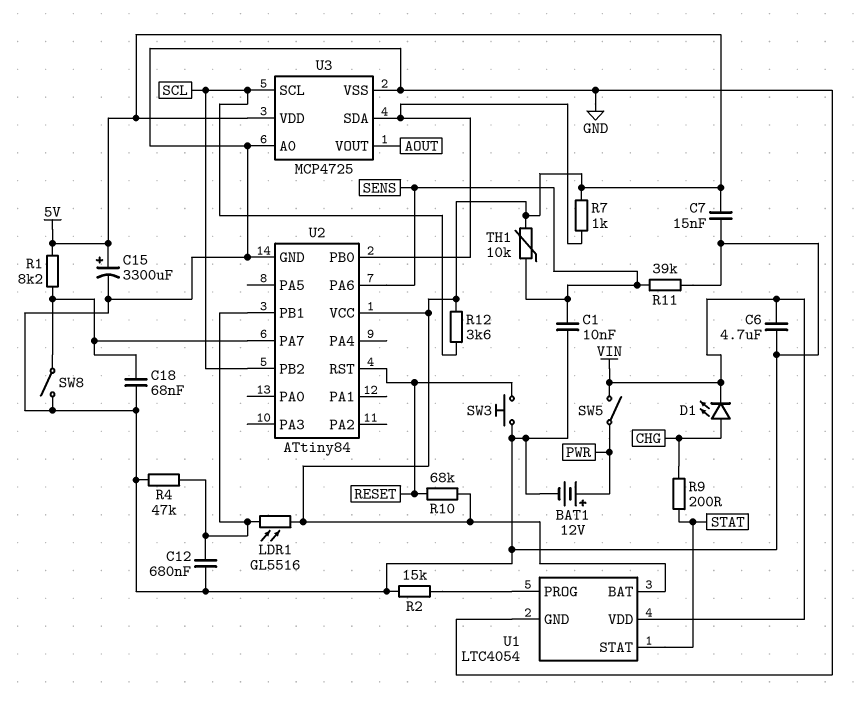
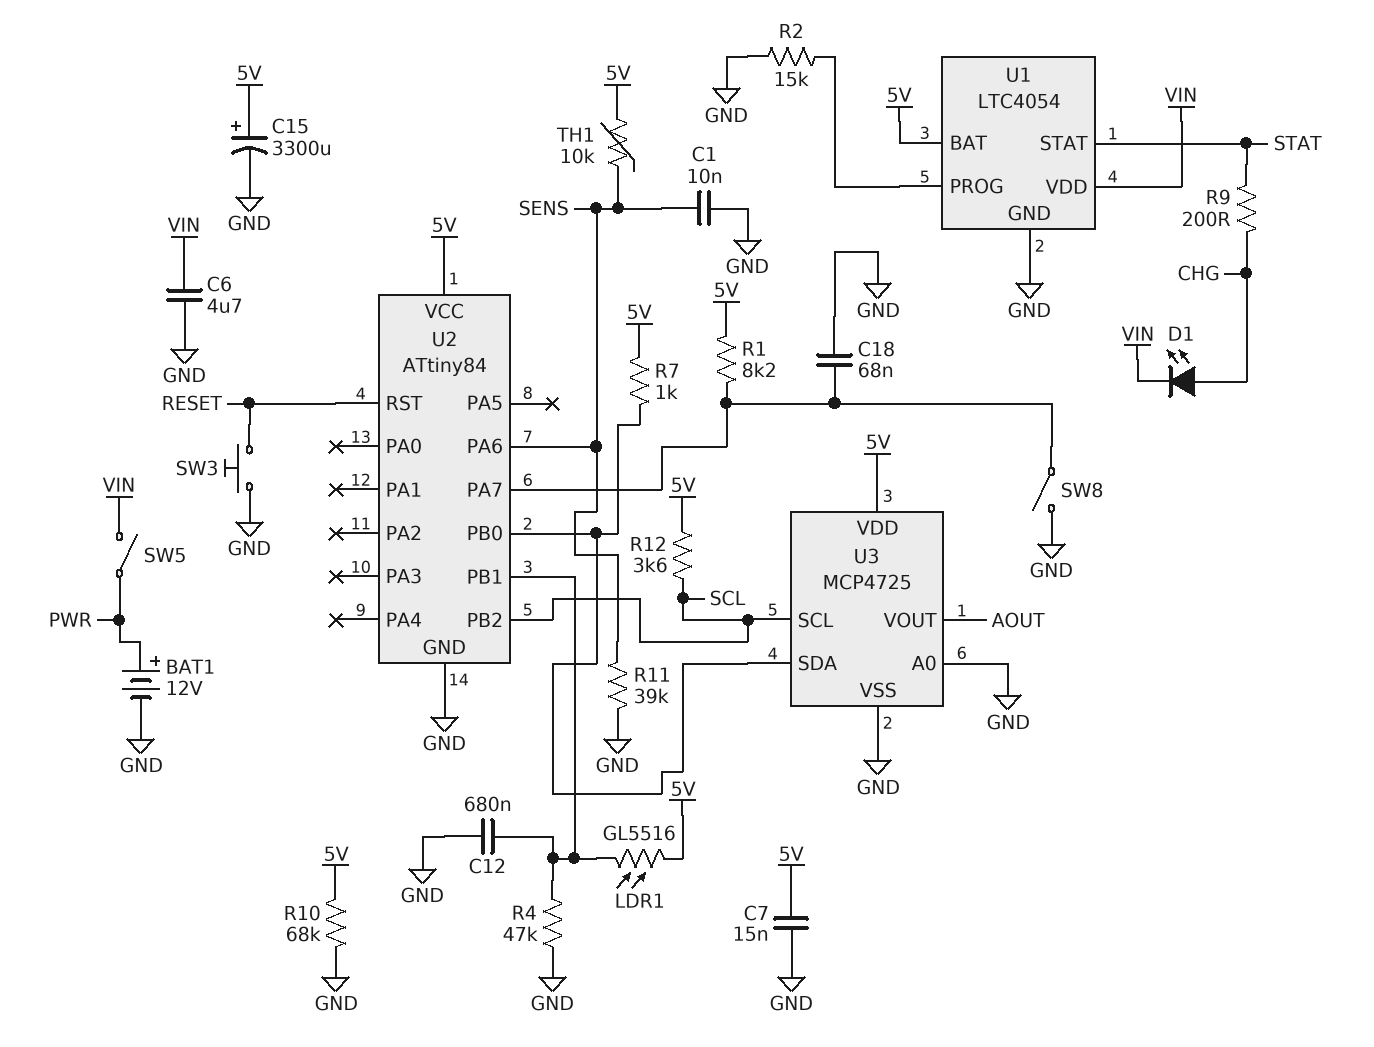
R10: 68k (5V, RESET) -> 68k (5V, GND)

